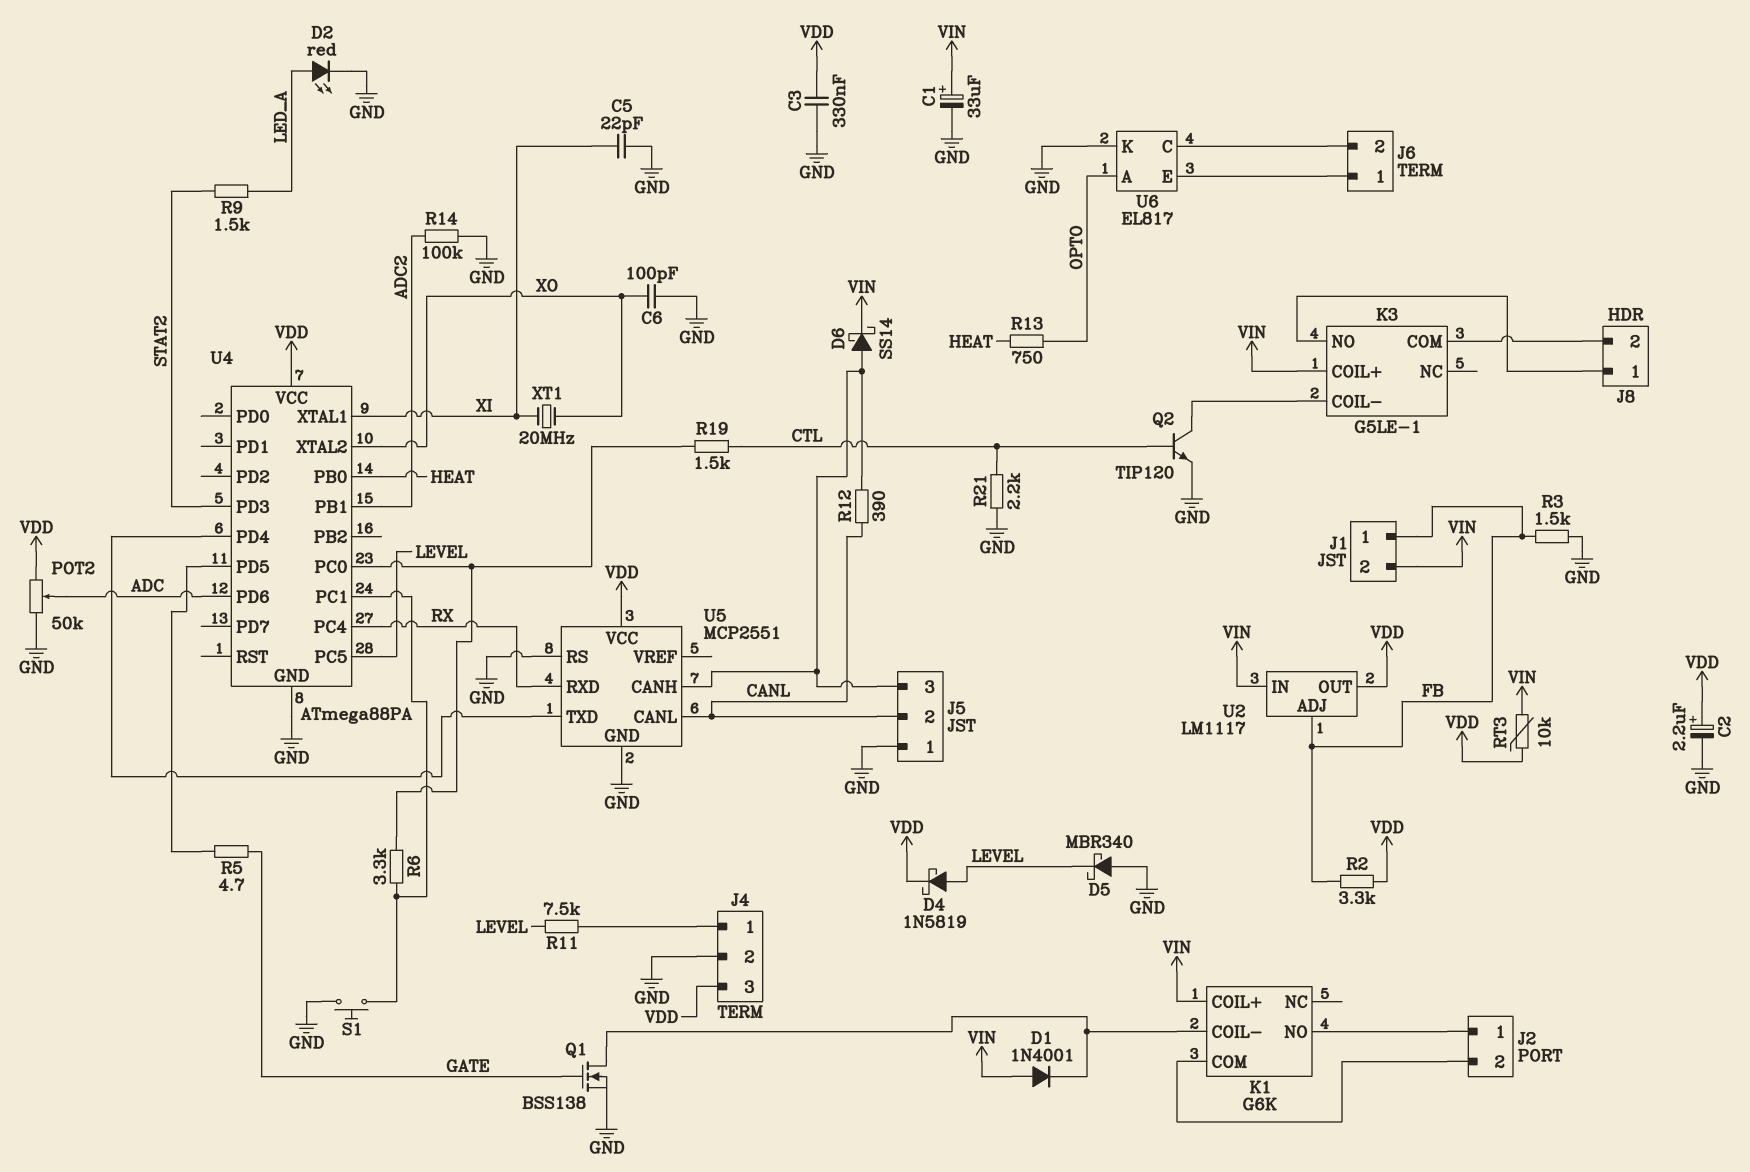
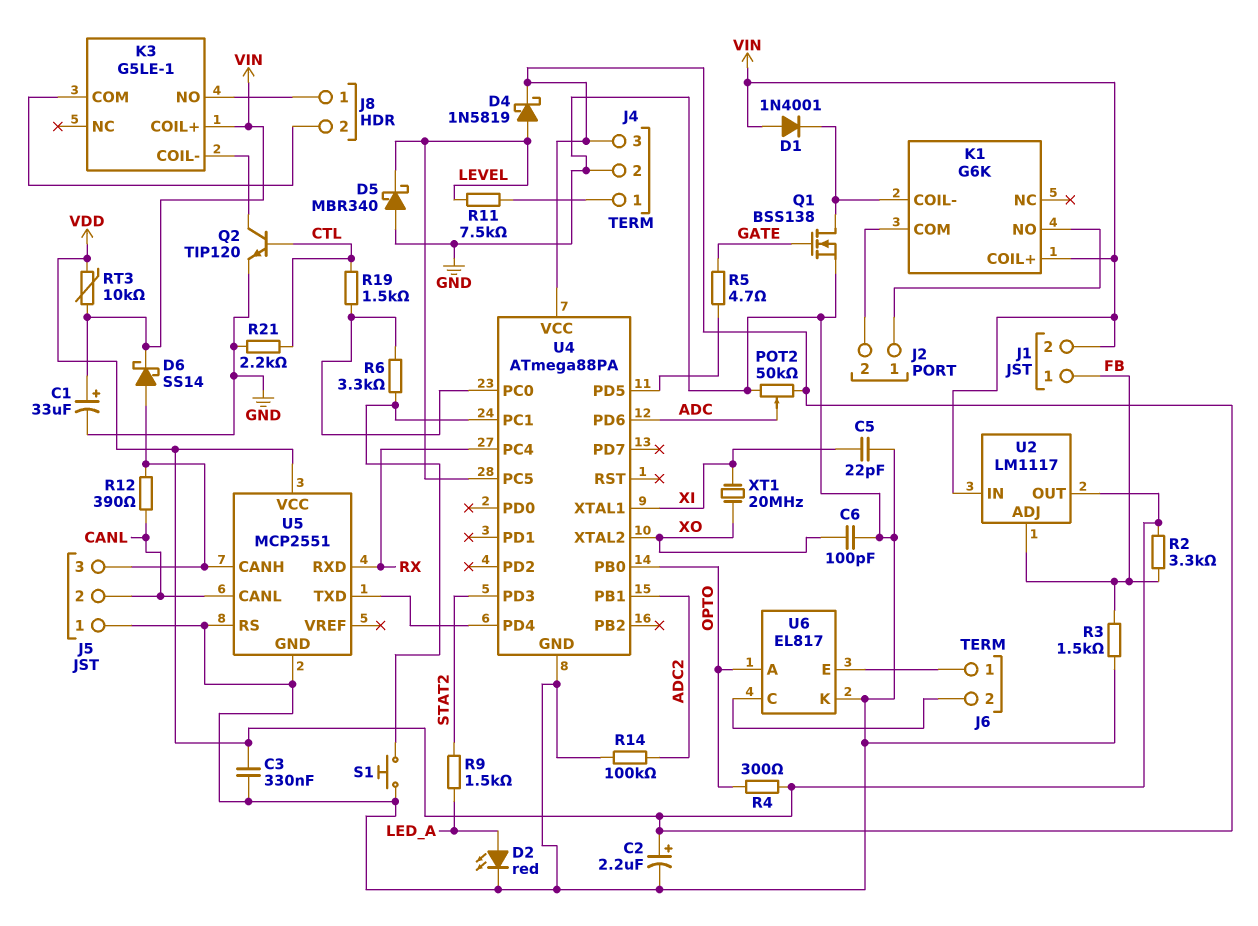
R4: none -> 300 (OPTO, VDD)
R13: 750 (HEAT, OPTO) -> none
U4 pin PB0: HEAT -> OPTO

